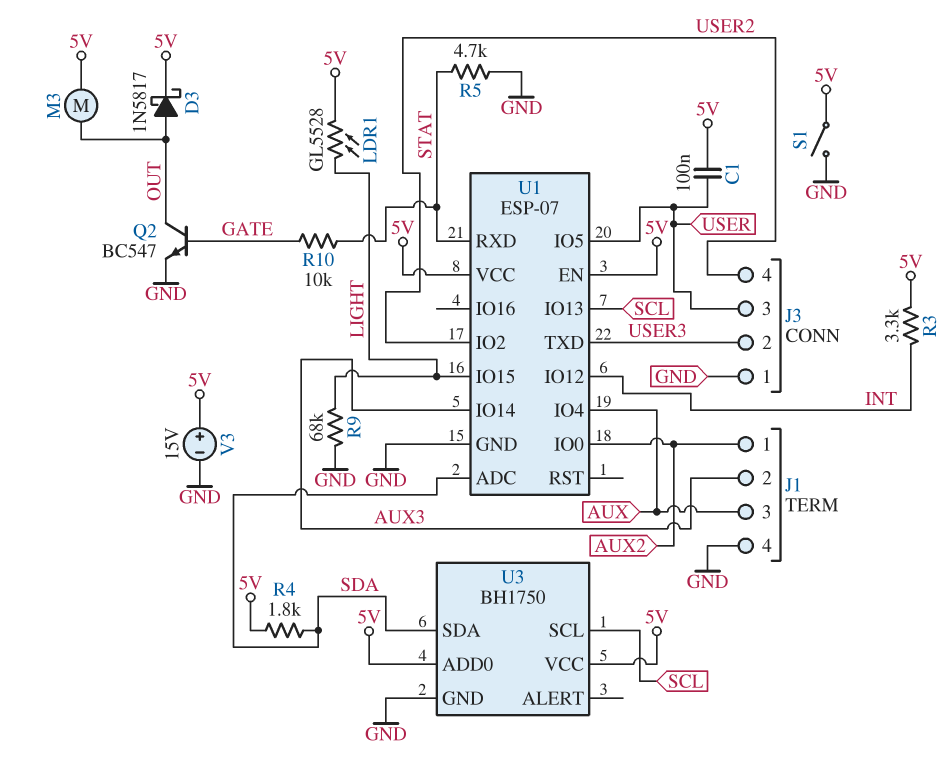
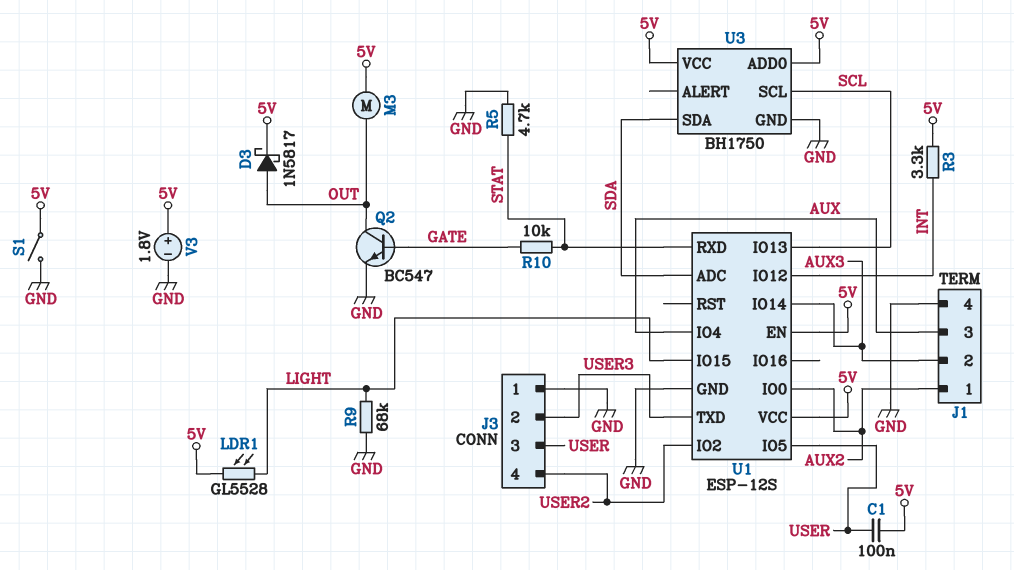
R4: 1.8k (5V, SDA) -> none
U1: ESP-07 -> ESP-12S
V3: 15V (plus 5V, minus GND) -> 1.8V (plus 5V, minus GND)

